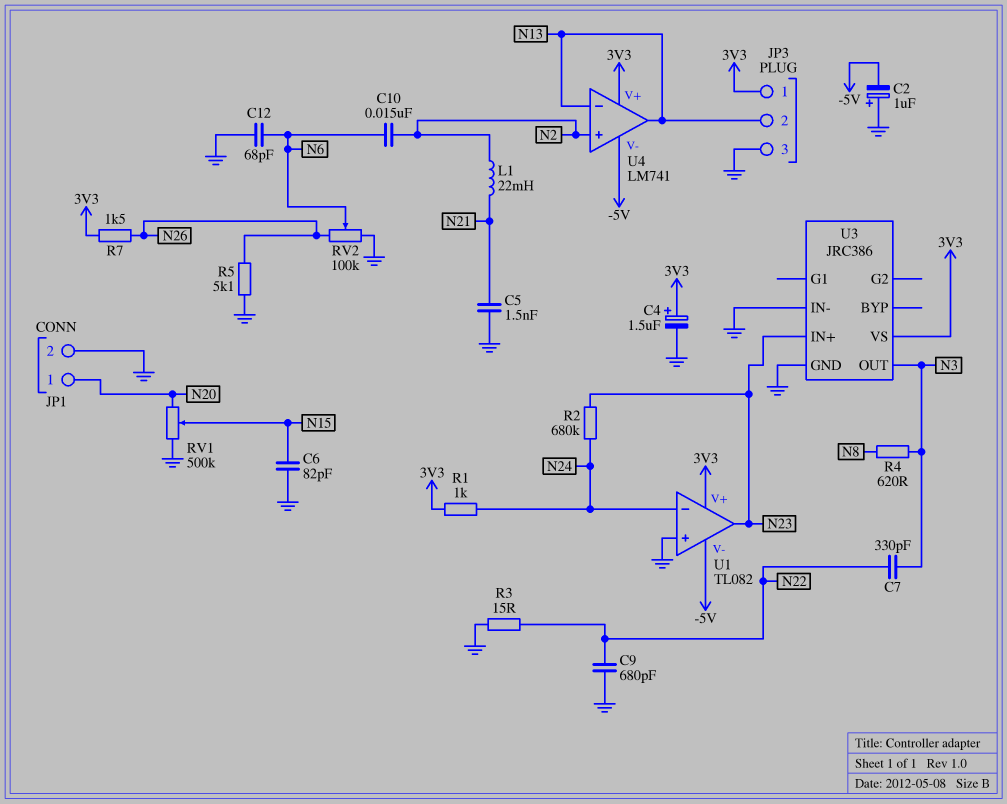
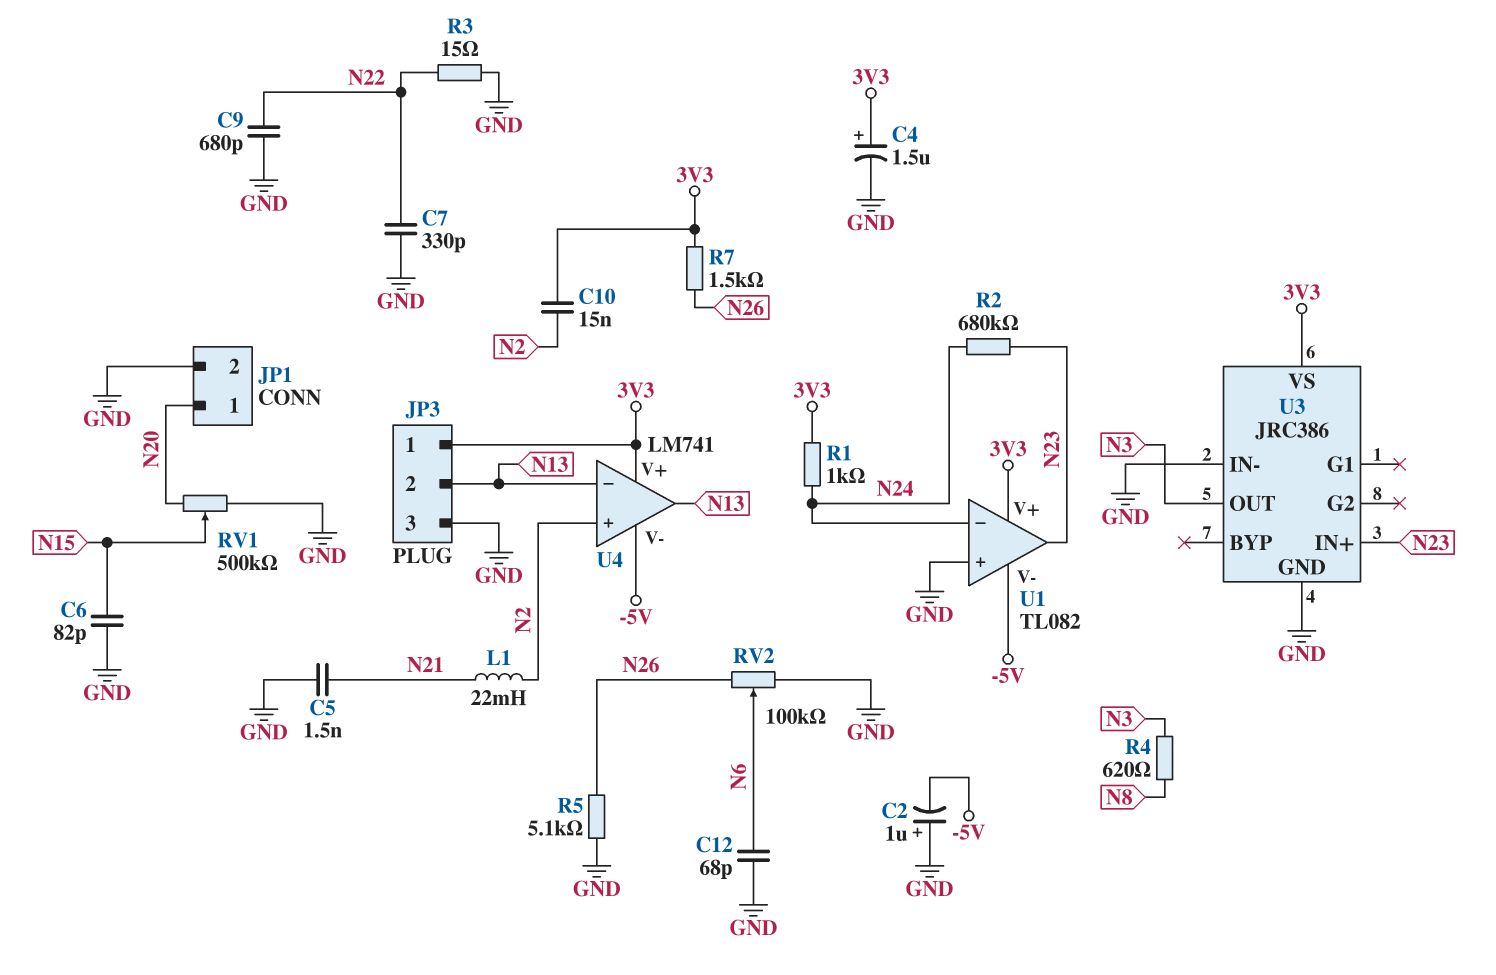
C7: 330pF (N3, N22) -> 330pF (GND, N22)
C10: 15nF (N2, N6) -> 15nF (3V3, N2)

